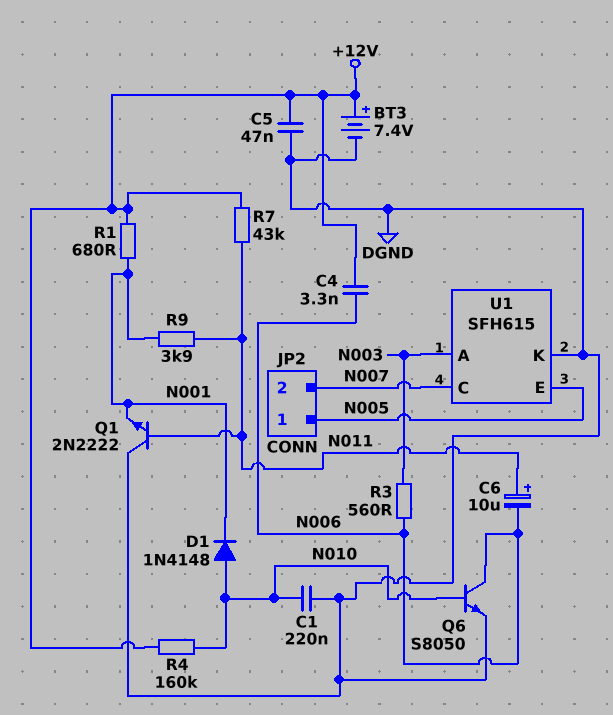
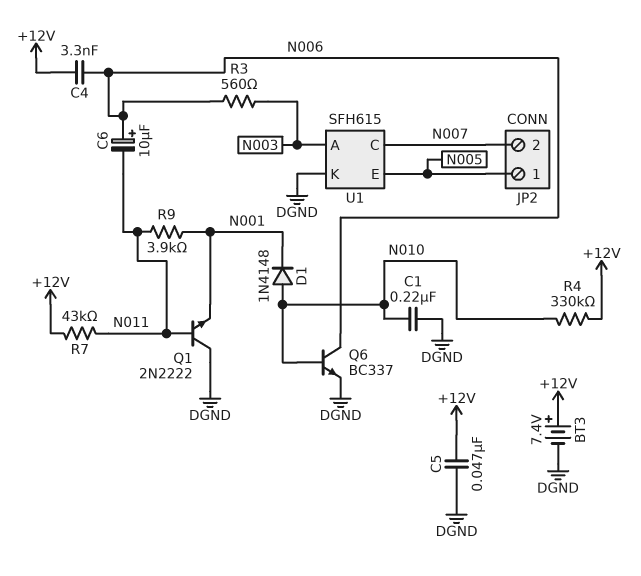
C6: 10uF (plus N011, minus N006) -> 10uF (plus N006, minus N011)
Q6: NPN S8050 (B N010, C N006, E DGND) -> NPN BC337 (B N010, C N006, E DGND)
R1: 680 (+12V, N001) -> none
R4: 160k (+12V, N010) -> 330k (+12V, N010)

